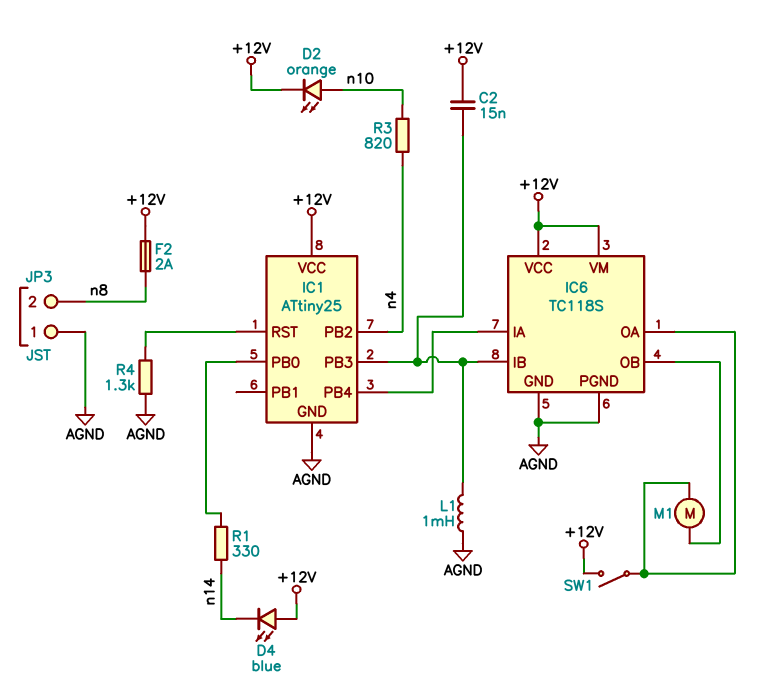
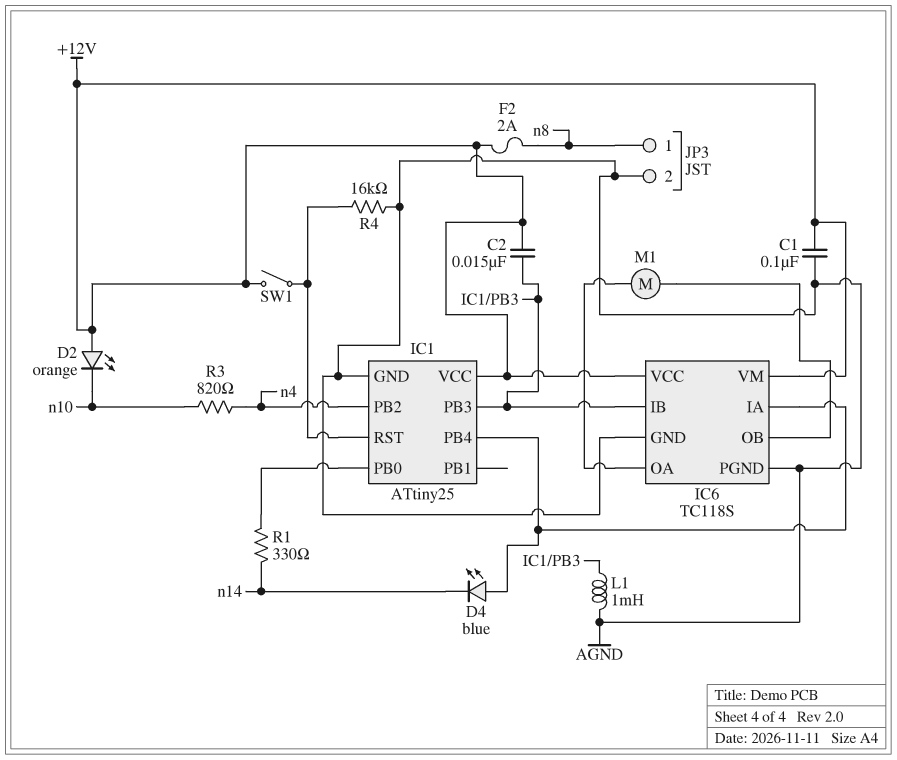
C1: none -> 100nF (+12V, AGND)
D2: LED orange (A n10, K +12V) -> LED orange (A +12V, K n10)
D4: LED blue (A +12V, K n14) -> LED blue (A IC1/PB4, K n14)
JP3 pin 1: AGND -> n8
JP3 pin 2: n8 -> AGND
R4: 1.3k (AGND, IC1/RST) -> 16k (AGND, IC1/RST)
SW1: switch (+12V, IC6/OA) -> switch (+12V, IC1/RST)

